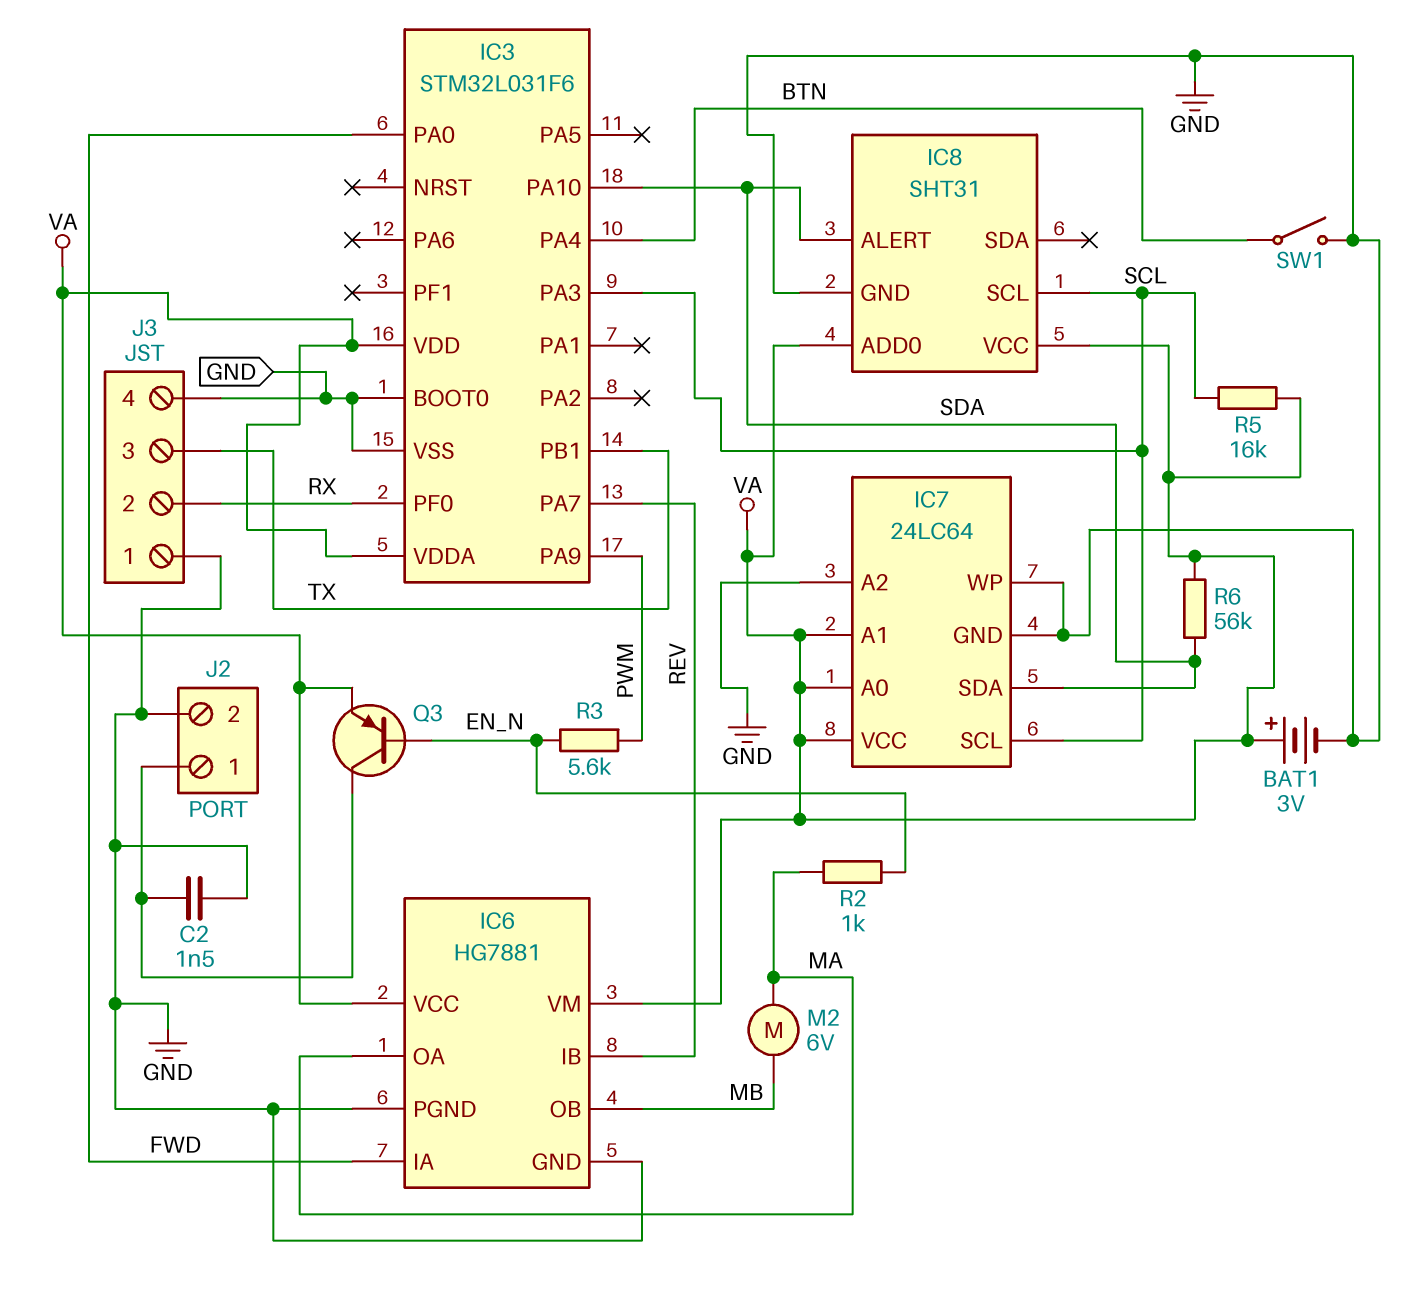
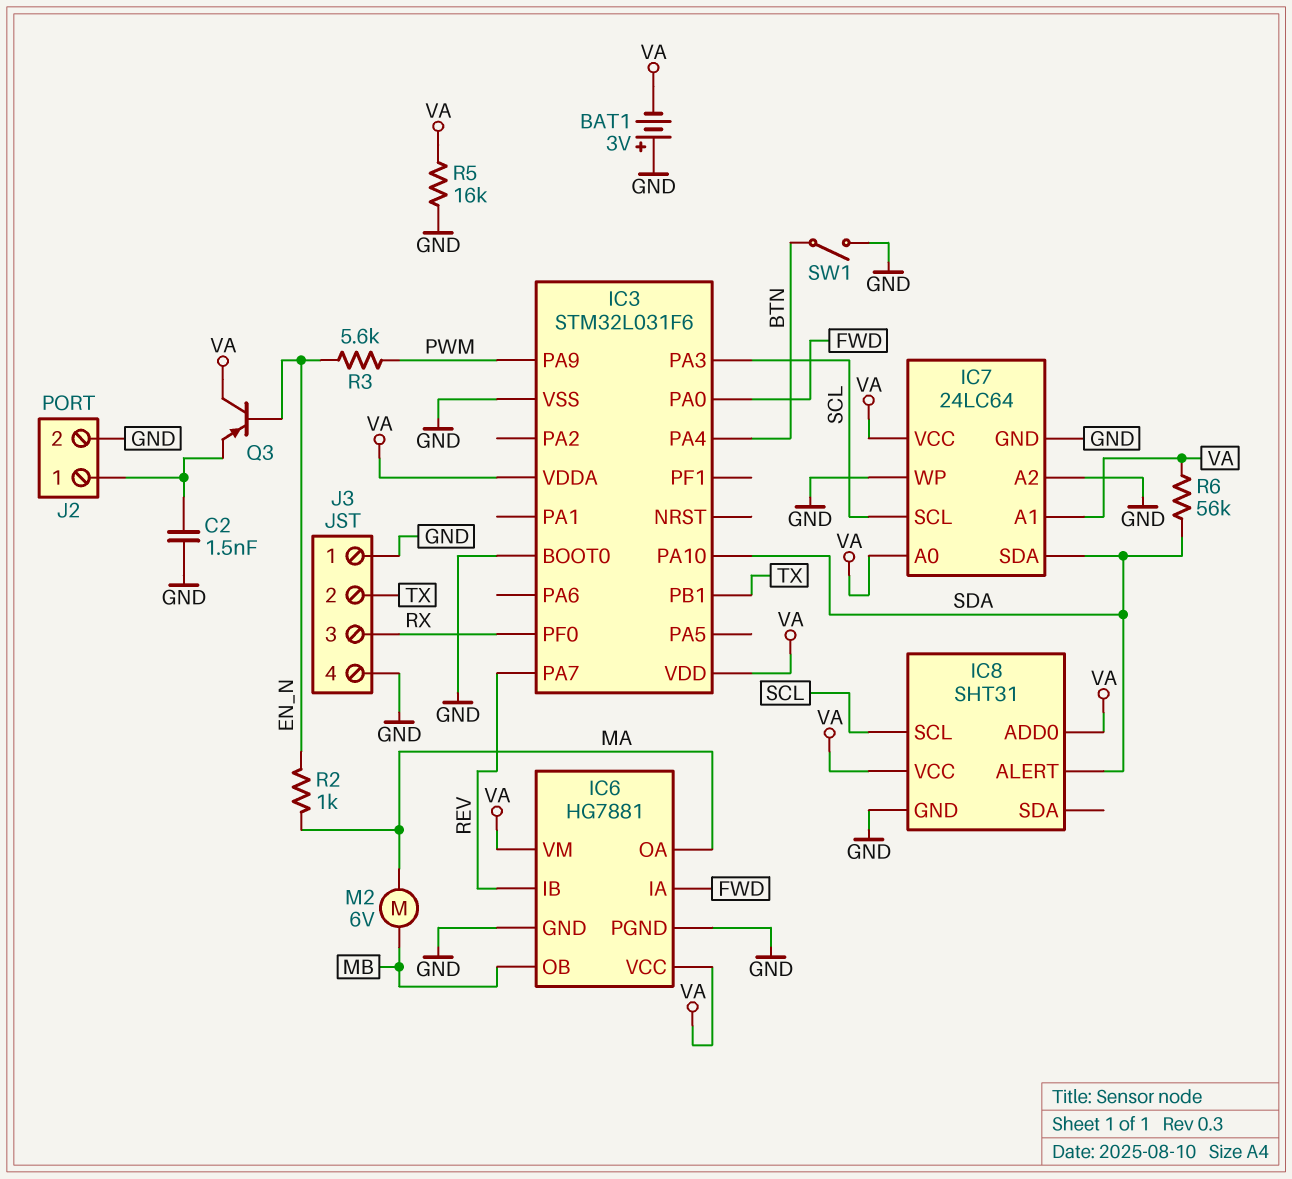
BAT1: 3V (plus VA, minus GND) -> 3V (plus GND, minus VA)
J3 pin 2: RX -> TX
J3 pin 3: TX -> RX
Q3: PNP (B EN_N, C J2/1, E VA) -> PNP (B EN_N, C VA, E J2/1)
R5: 16k (SCL, VA) -> 16k (GND, VA)

